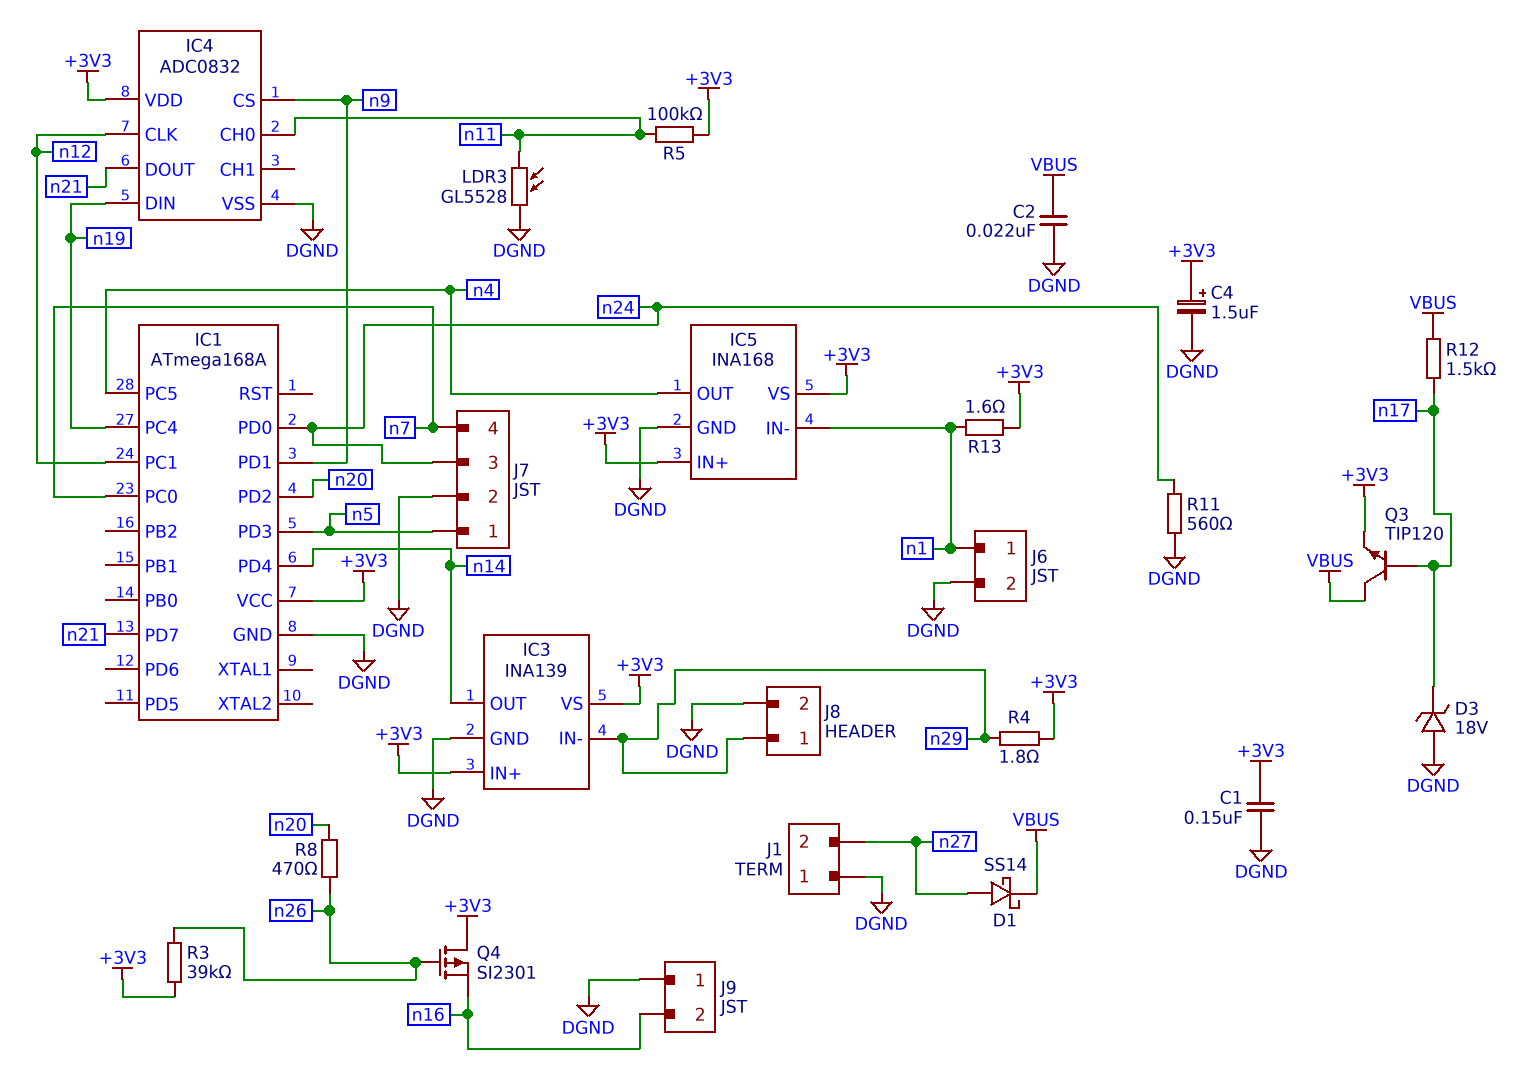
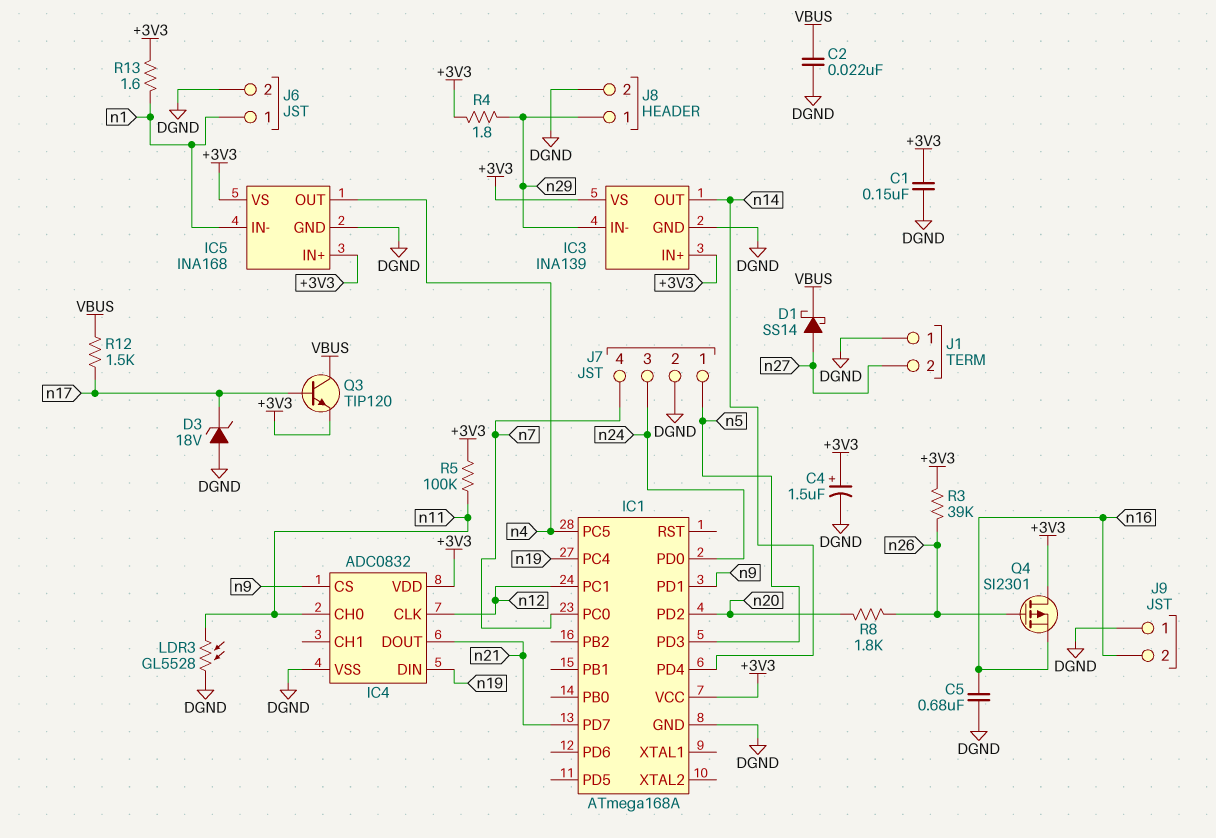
C5: none -> 680nF (DGND, n16)
R8: 470 (n20, n26) -> 1.8k (n20, n26)
R11: 560 (DGND, n24) -> none

